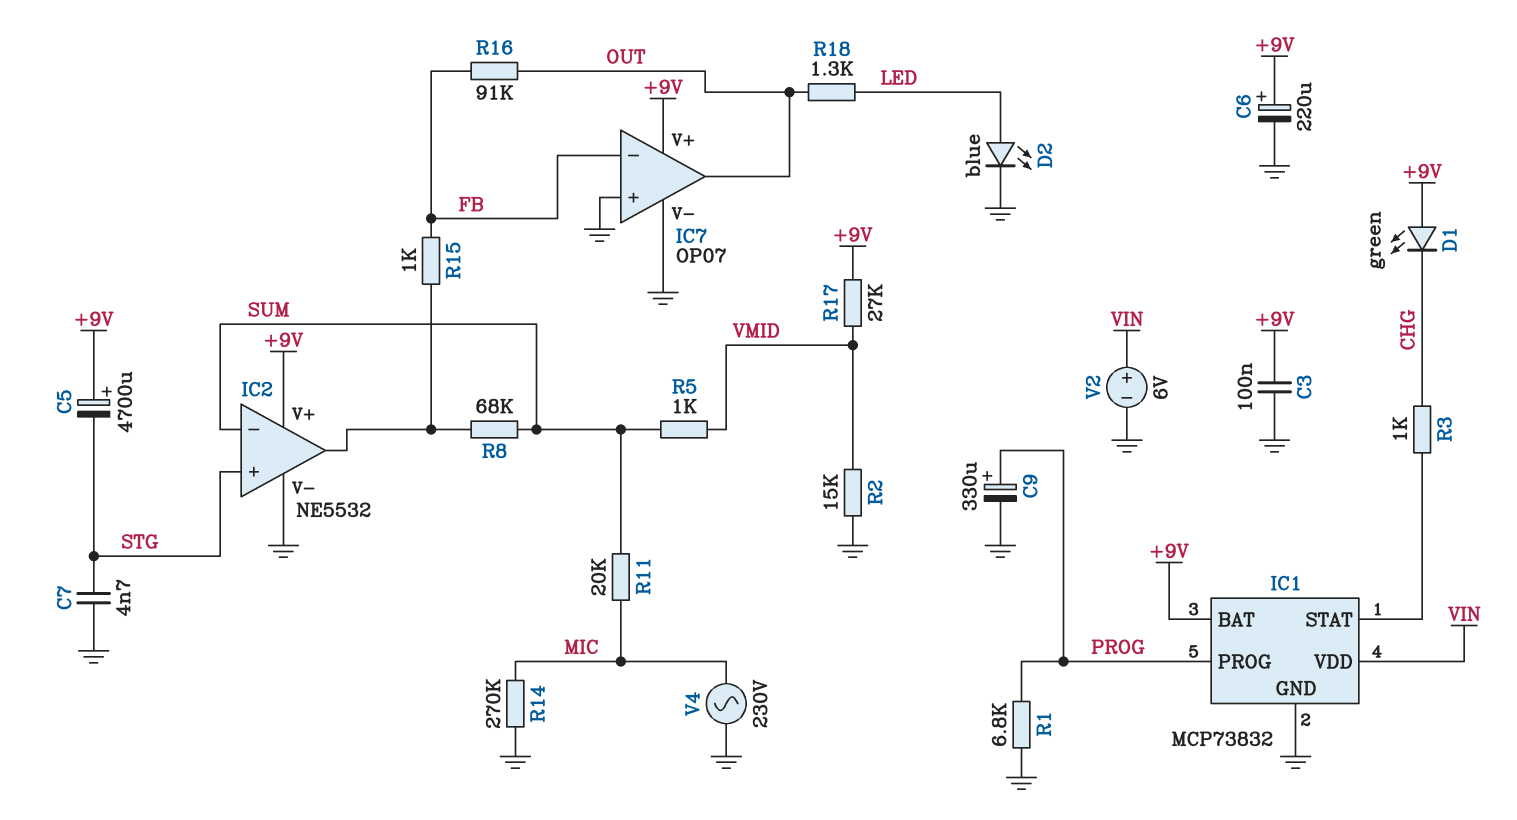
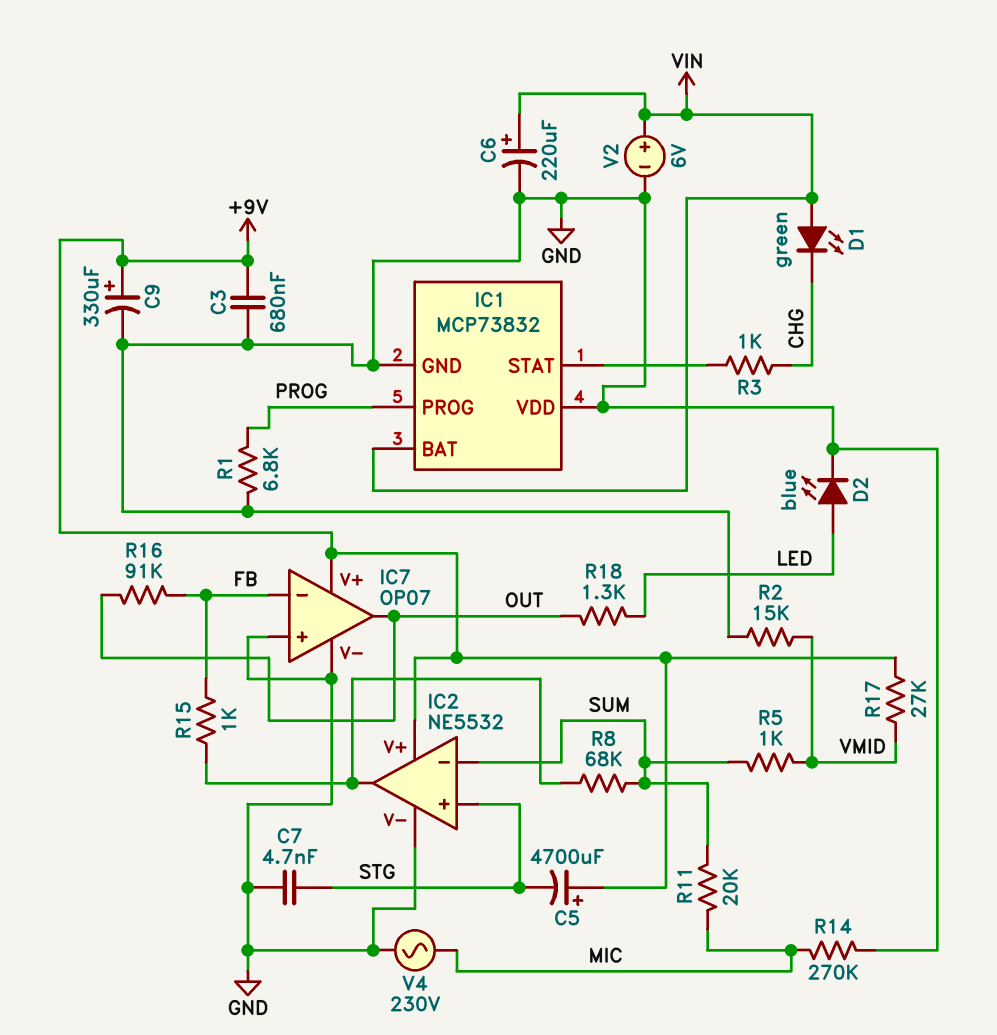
C3: 100nF (+9V, GND) -> 680nF (+9V, GND)
C6: 220uF (plus +9V, minus GND) -> 220uF (plus VIN, minus GND)
C9: 330uF (plus PROG, minus GND) -> 330uF (plus +9V, minus GND)
D1: LED green (A +9V, K CHG) -> LED green (A VIN, K CHG)
IC1 pin BAT: +9V -> VIN
IC1 pin VDD: VIN -> GND

